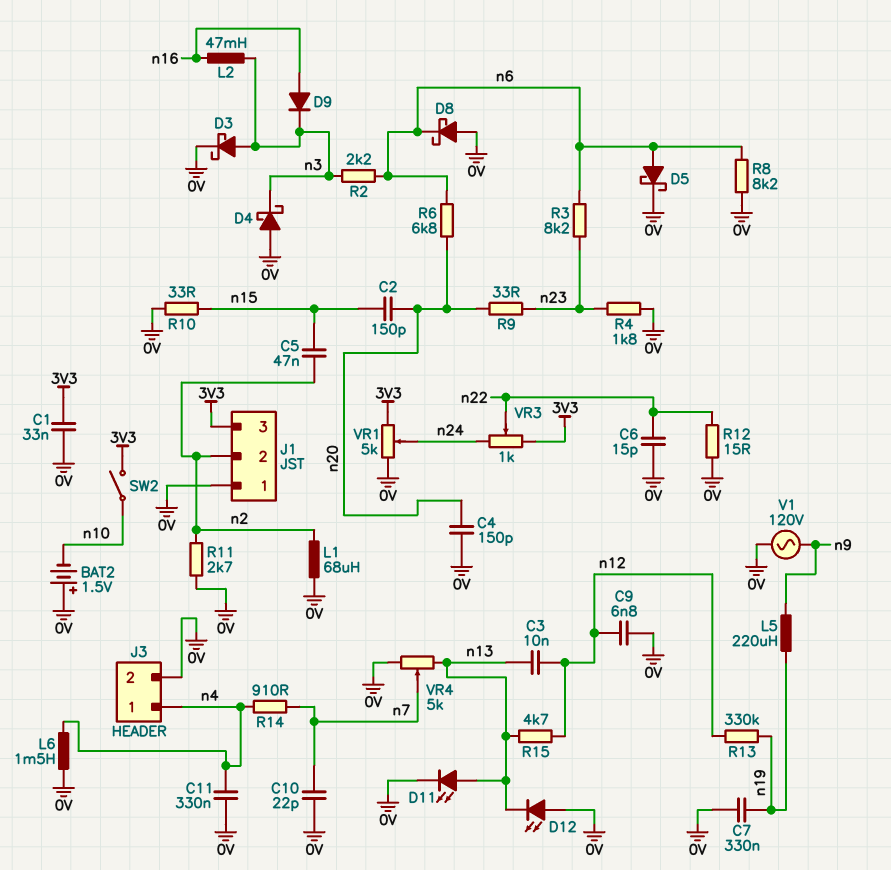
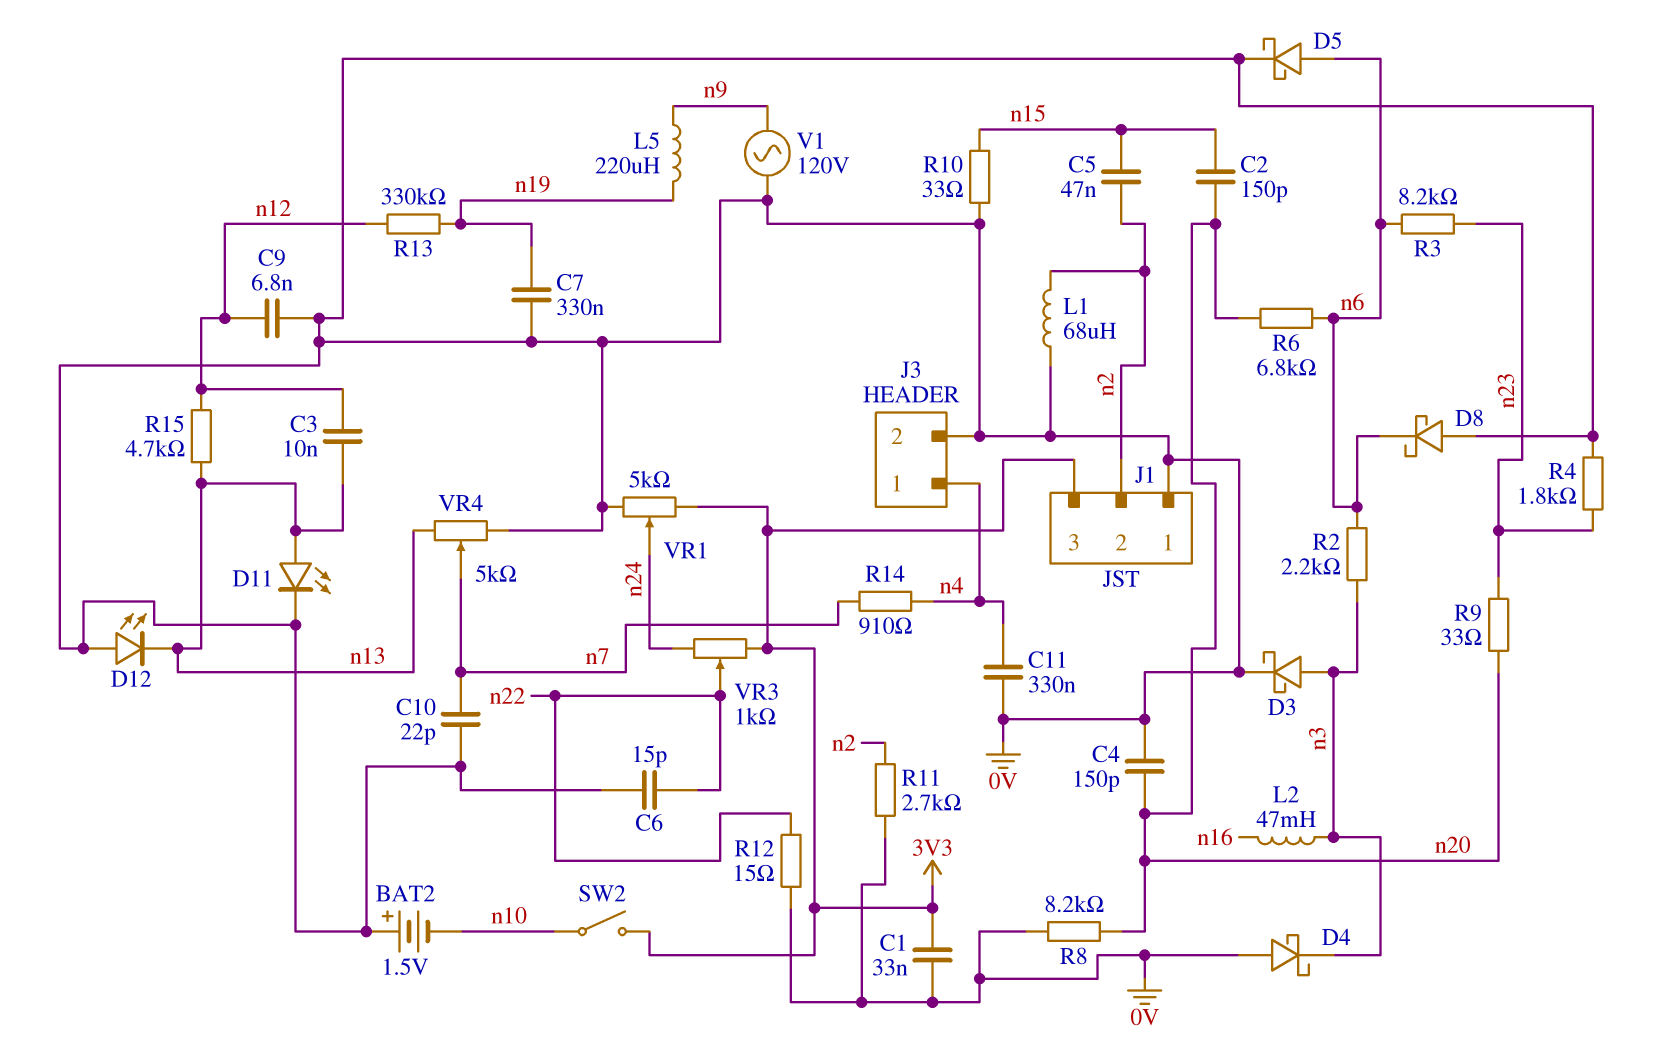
D9: diode (A n16, K n3) -> none
L6: 1.5mH (0V, n4) -> none
R8: 8.2k (0V, n6) -> 8.2k (0V, n20)

